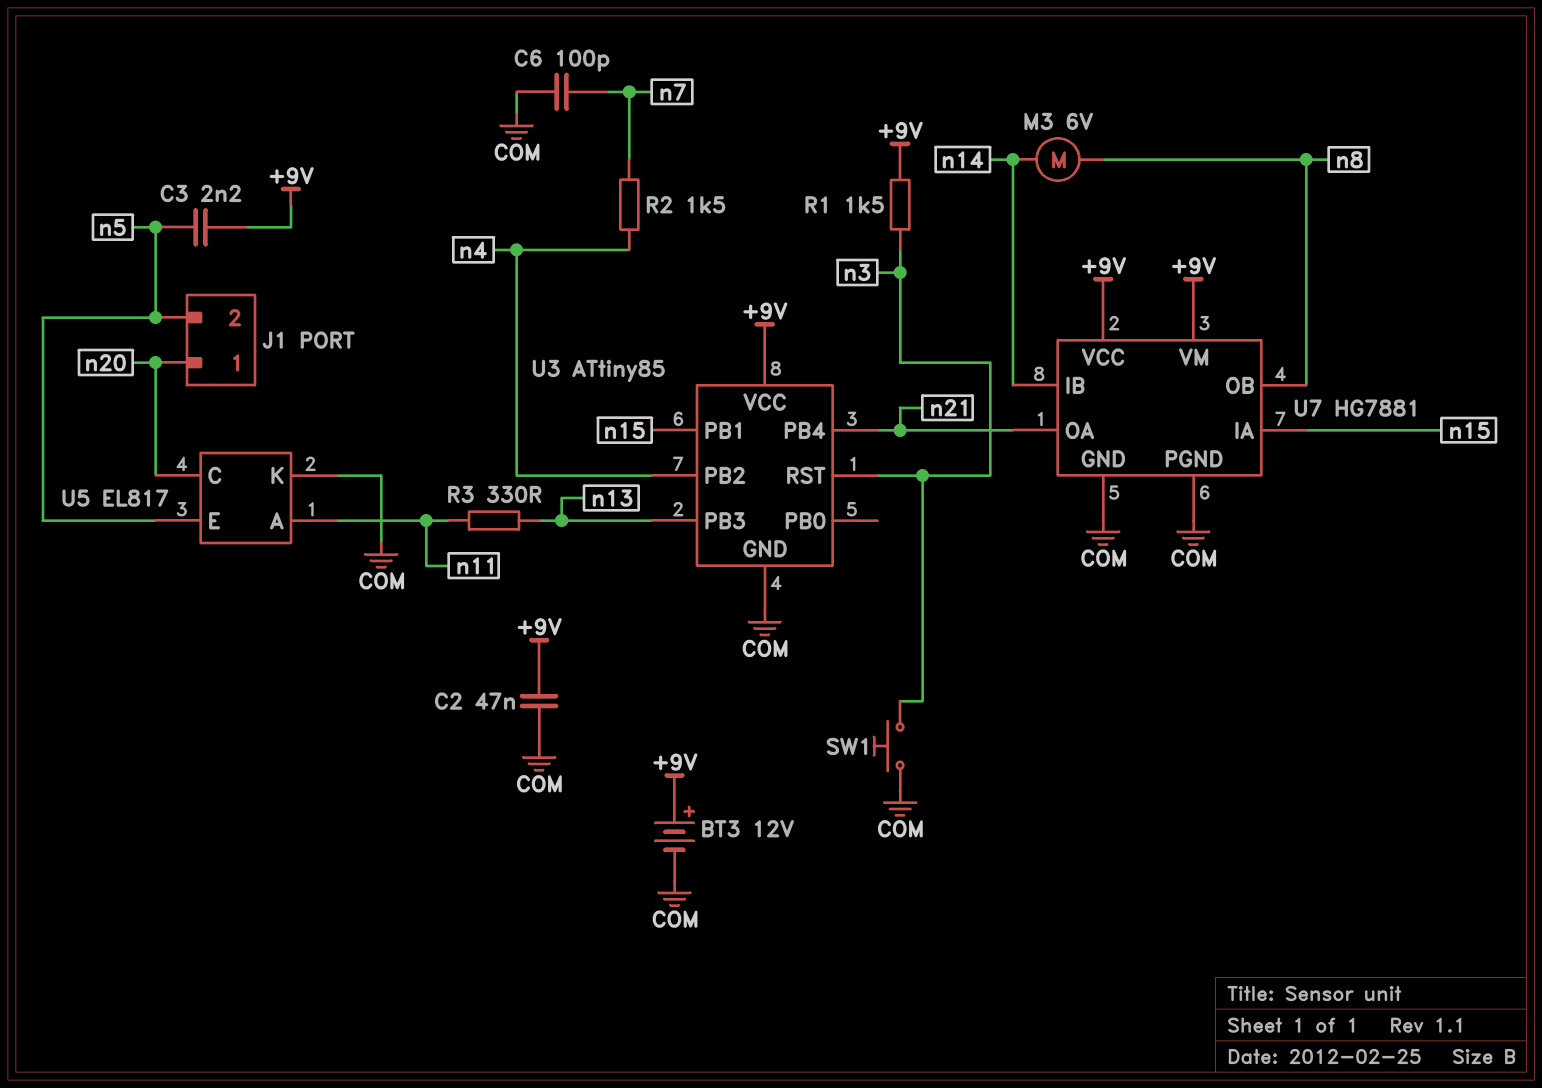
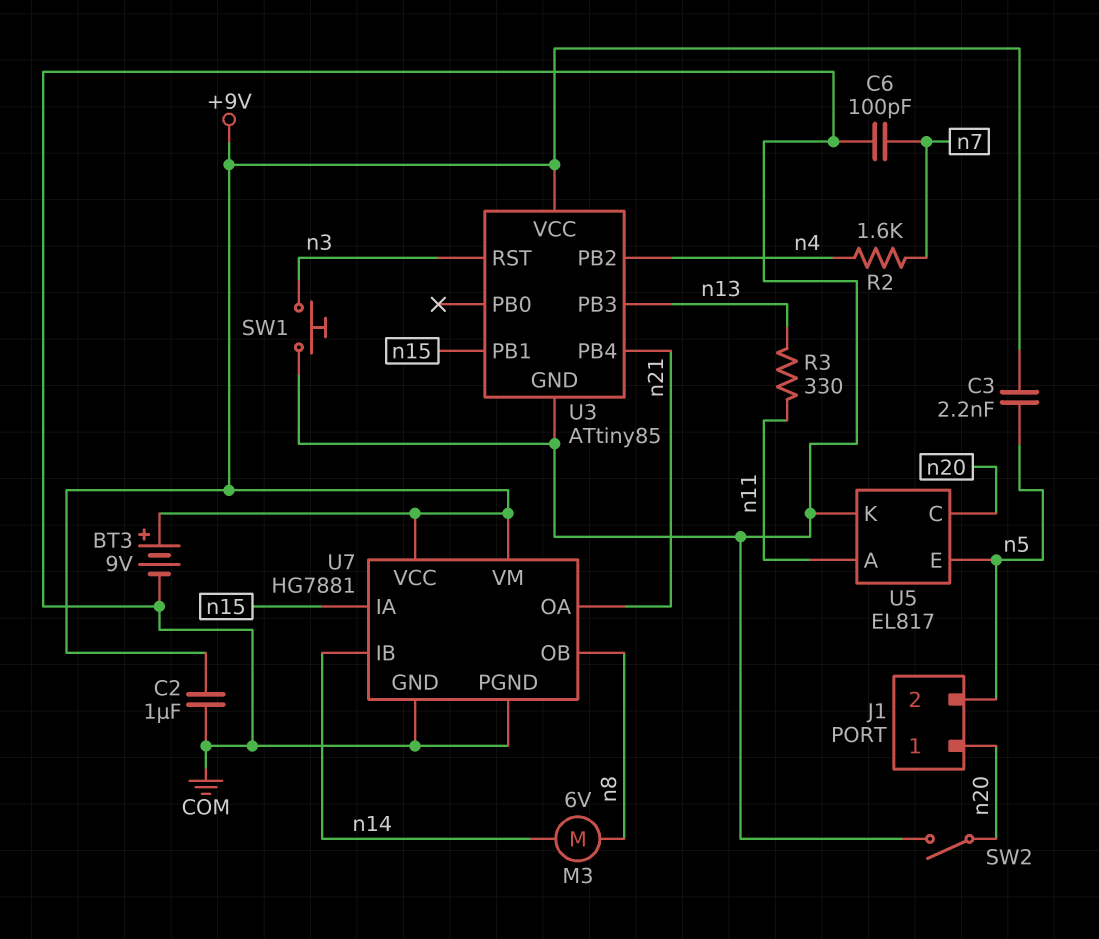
BT3: 12V (plus +9V, minus COM) -> 9V (plus +9V, minus COM)
C2: 47nF (+9V, COM) -> 1uF (+9V, COM)
R1: 1.5k (+9V, n3) -> none
R2: 1.5k (n4, n7) -> 1.6k (n4, n7)
SW2: none -> switch (COM, n20)

